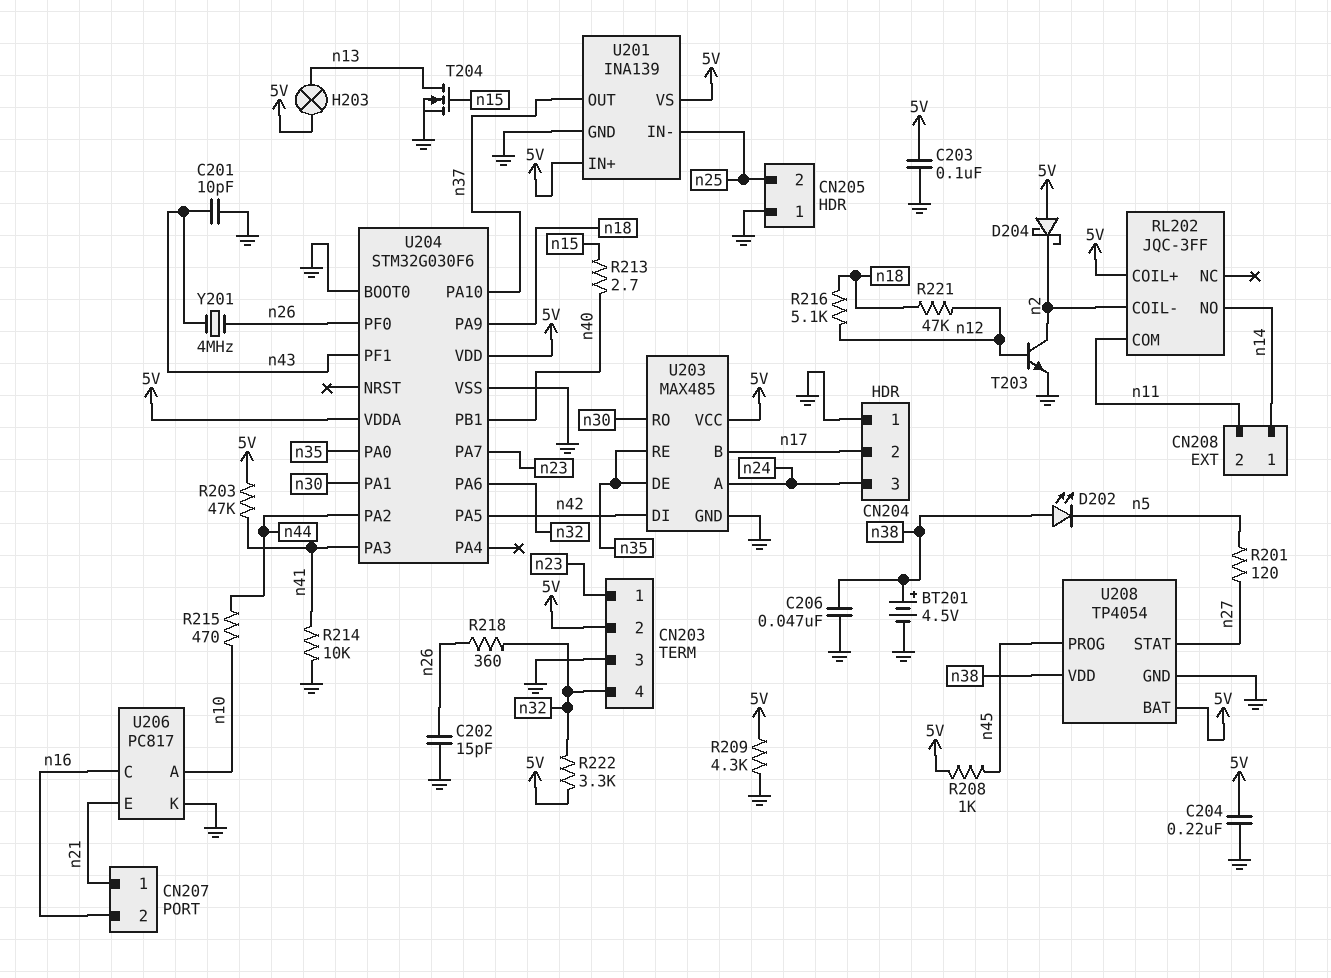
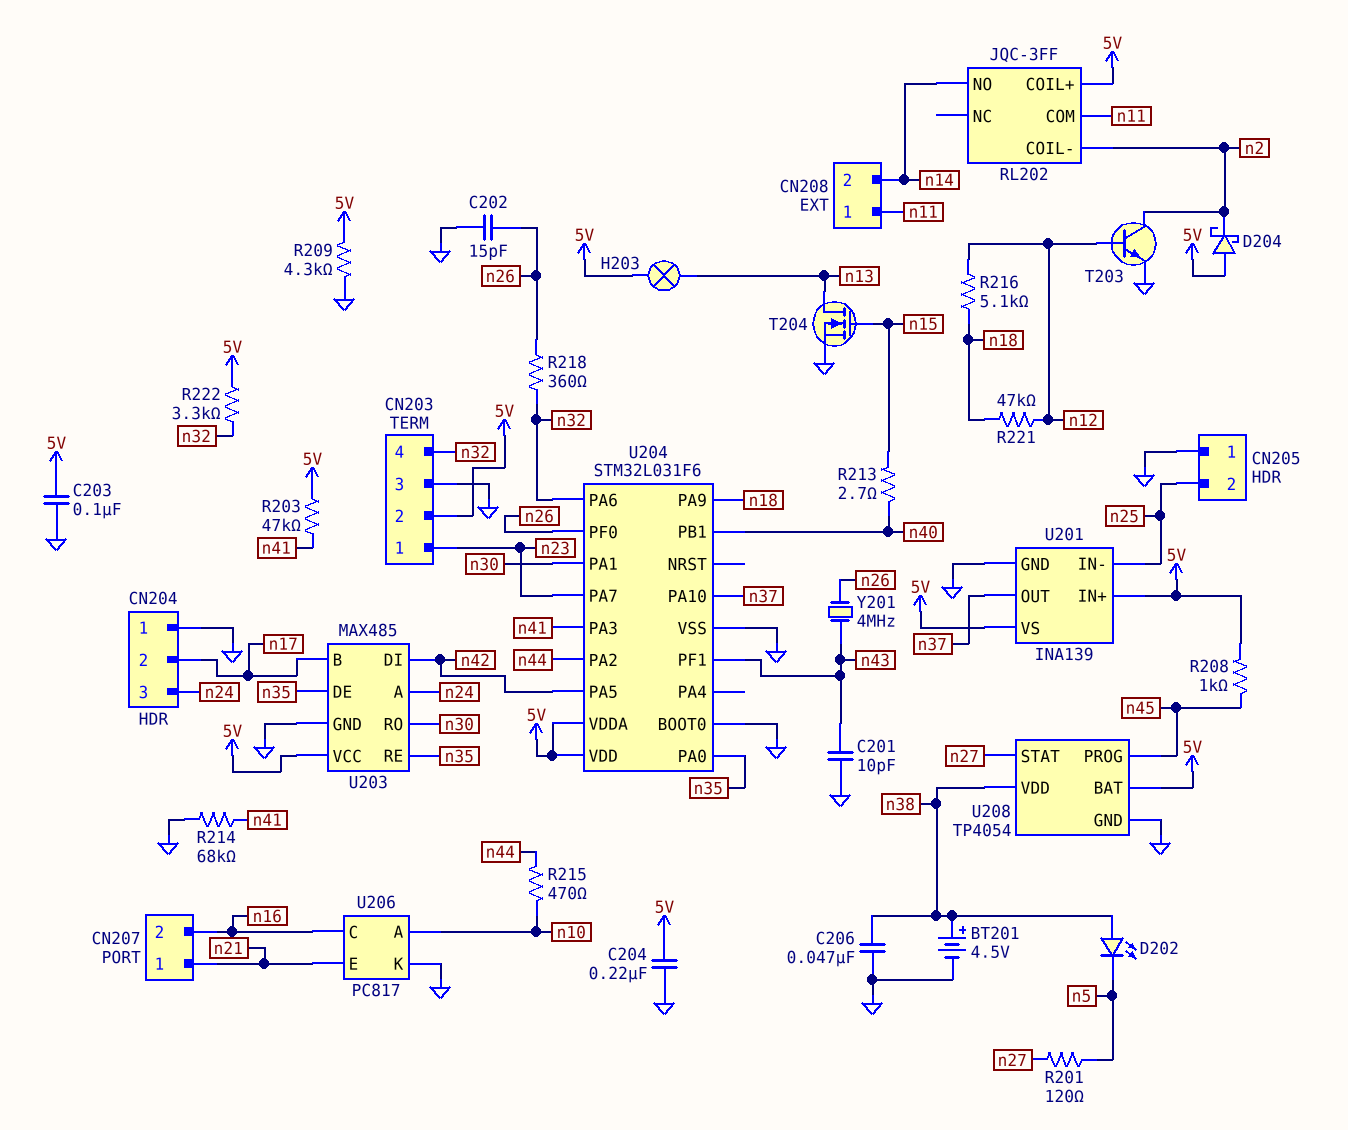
CN208 pin 1: n14 -> n11
CN208 pin 2: n11 -> n14
R214: 10k (GND, n41) -> 68k (GND, n41)
U204: STM32G030F6 -> STM32L031F6

